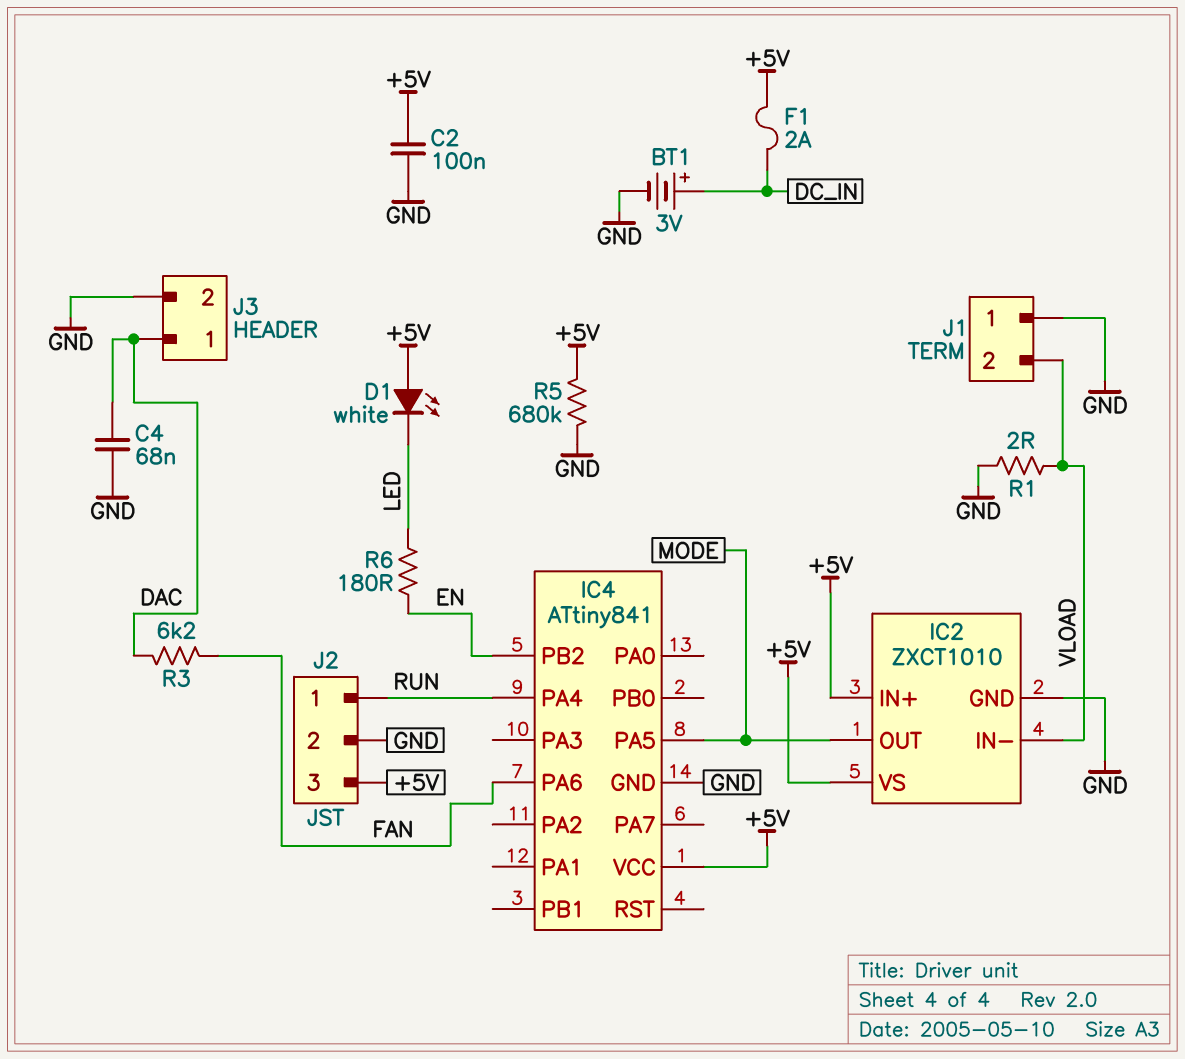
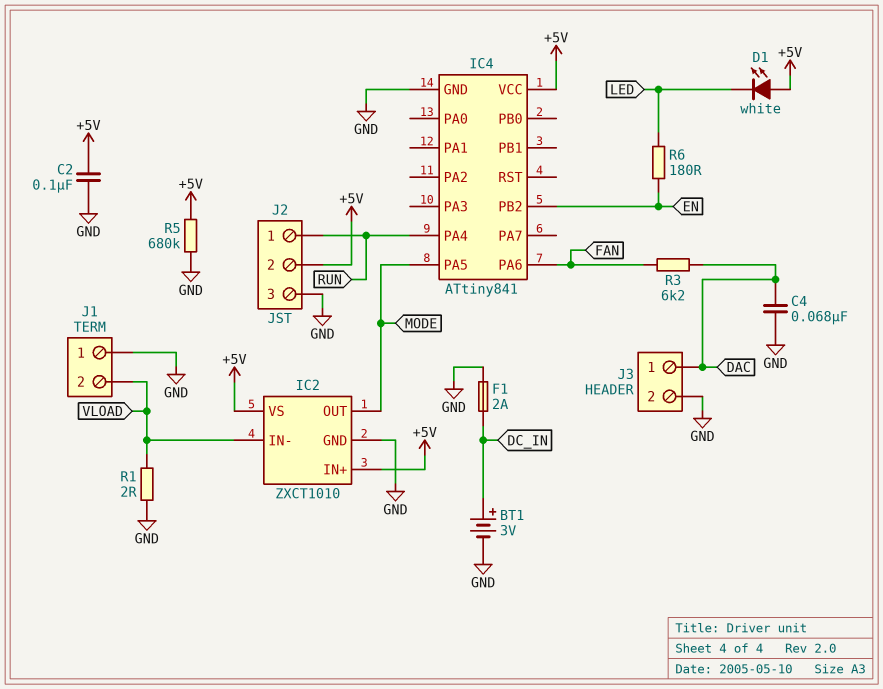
F1: 2A (+5V, DC_IN) -> 2A (DC_IN, GND)
J2 pin 2: GND -> +5V
J2 pin 3: +5V -> GND

